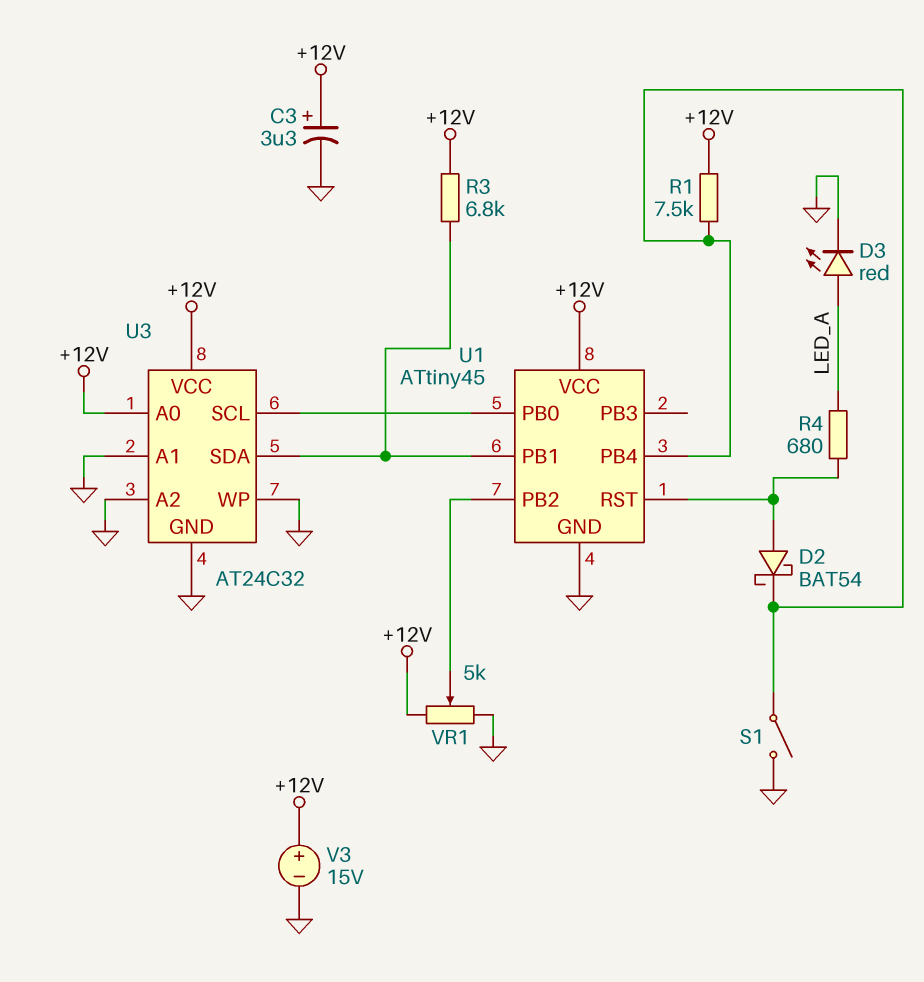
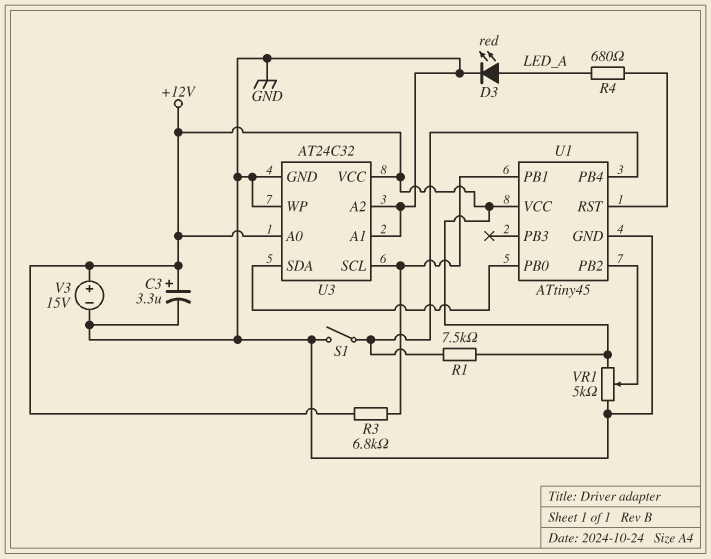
D2: schottky BAT54 (A U1/RST, K U1/PB4) -> none
U3 pin SCL: U1/PB0 -> U1/PB1
U3 pin SDA: U1/PB1 -> U1/PB0

